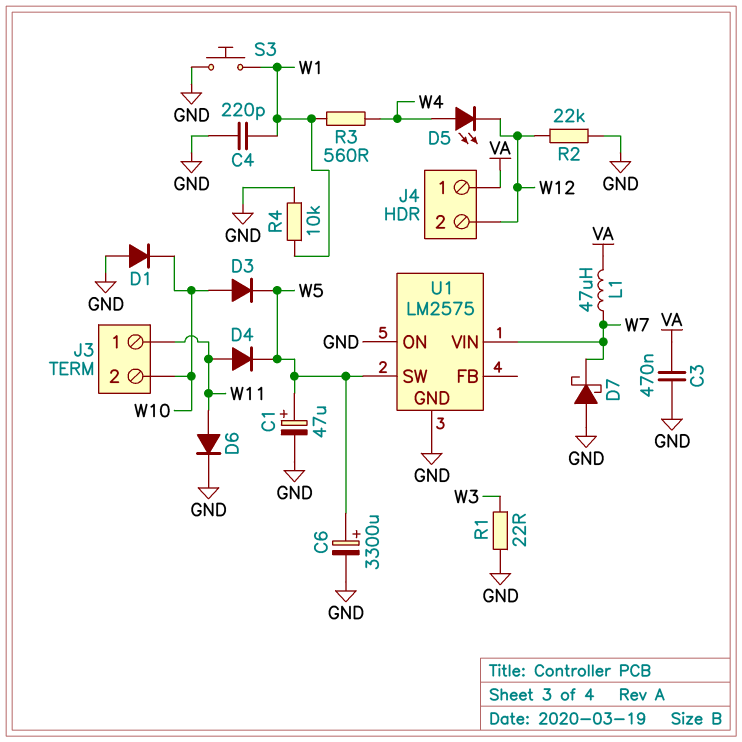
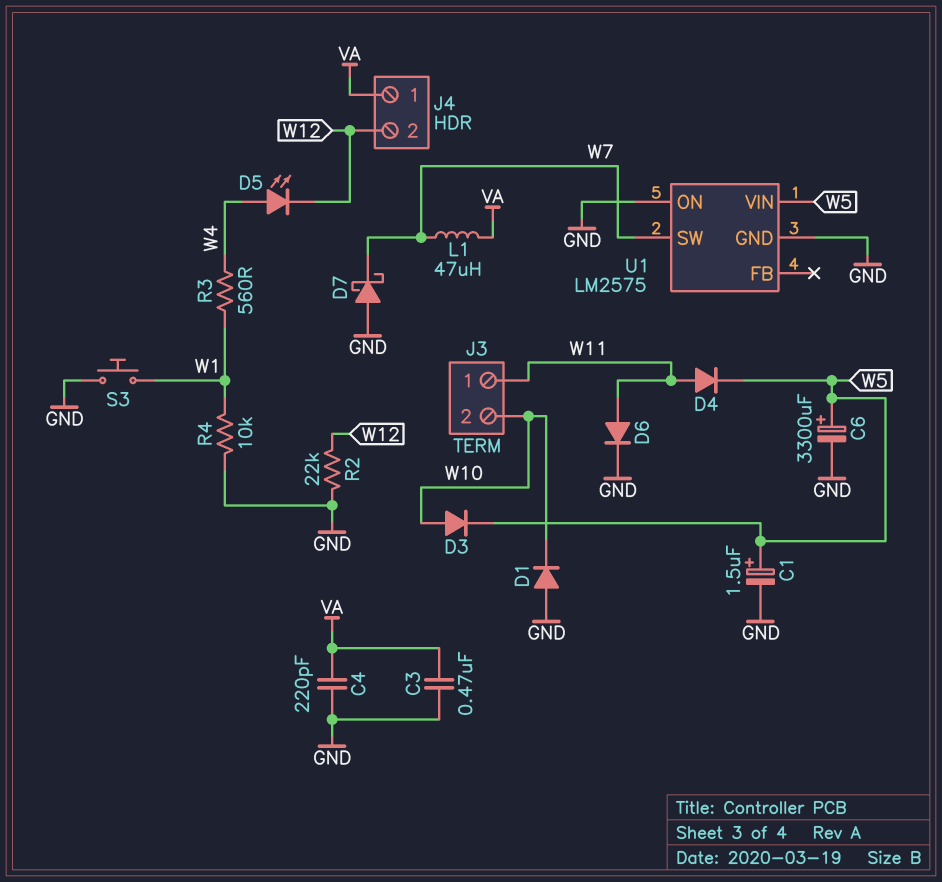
C1: 47uF (plus W5, minus GND) -> 1.5uF (plus W5, minus GND)
C4: 220pF (GND, W1) -> 220pF (GND, VA)
R1: 22 (GND, W3) -> none
U1 pin SW: W5 -> W7
U1 pin VIN: W7 -> W5

